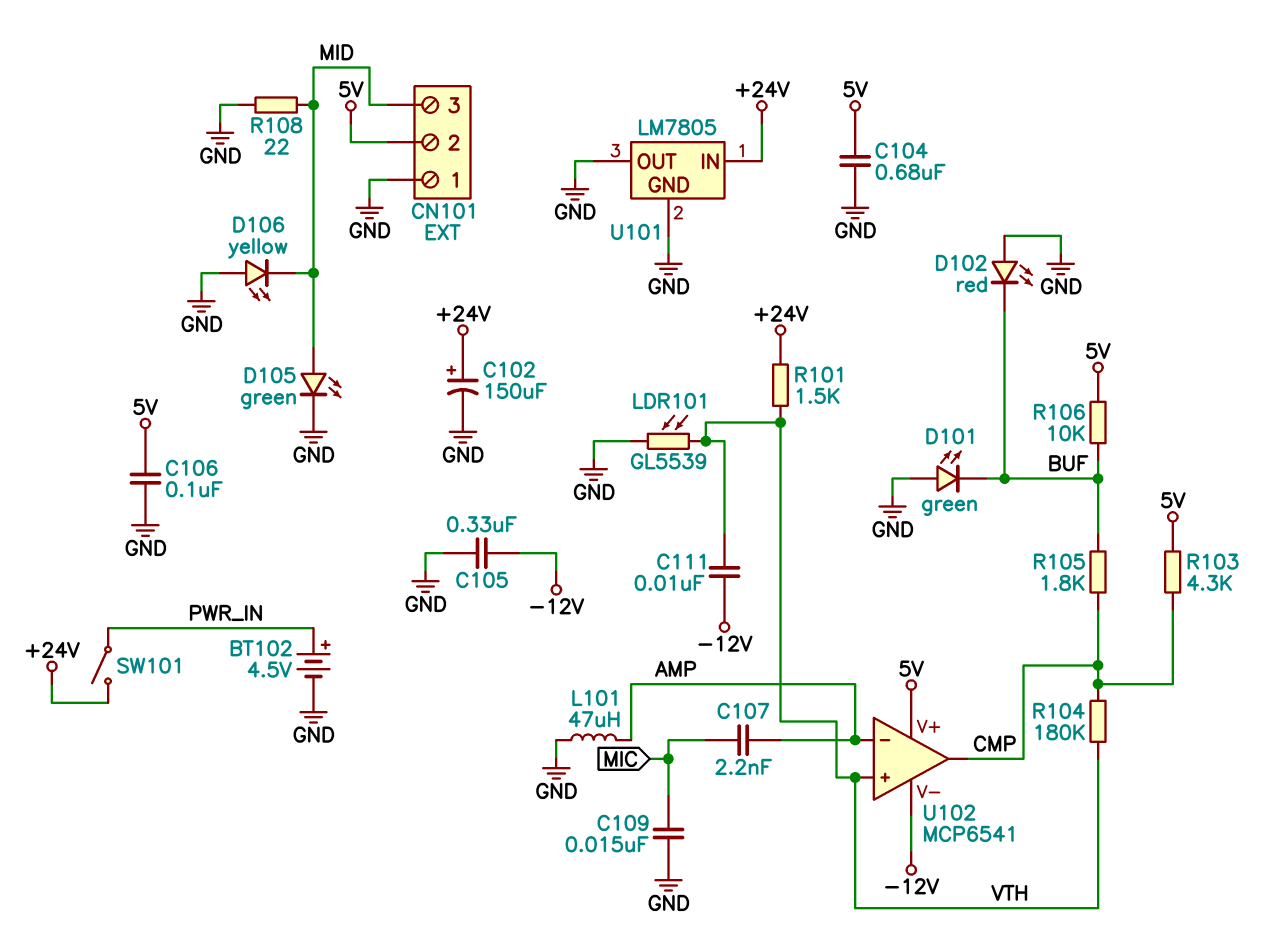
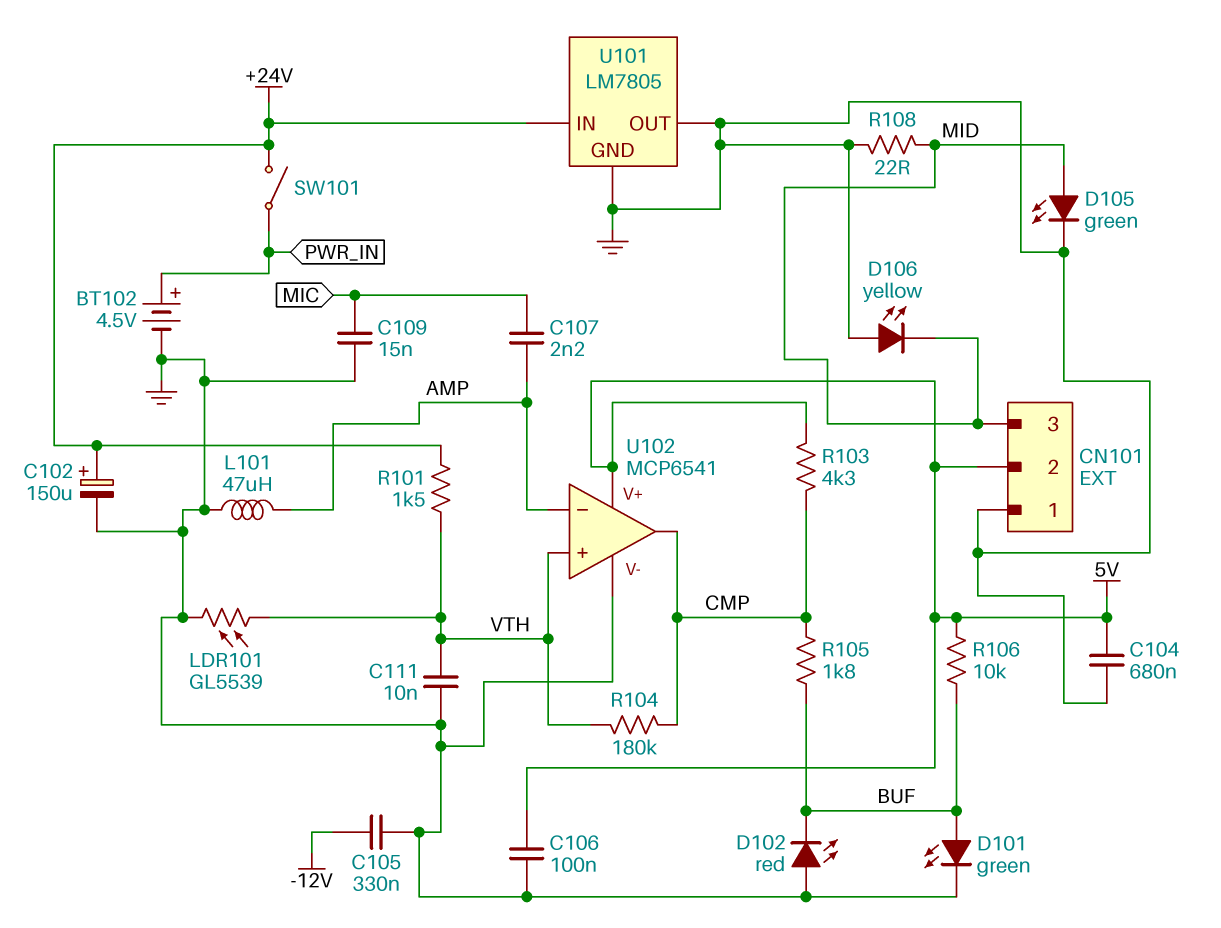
C111: 10nF (-12V, VTH) -> 10nF (GND, VTH)
D101: LED green (A GND, K BUF) -> LED green (A BUF, K GND)
U102 pin V-: -12V -> GND

